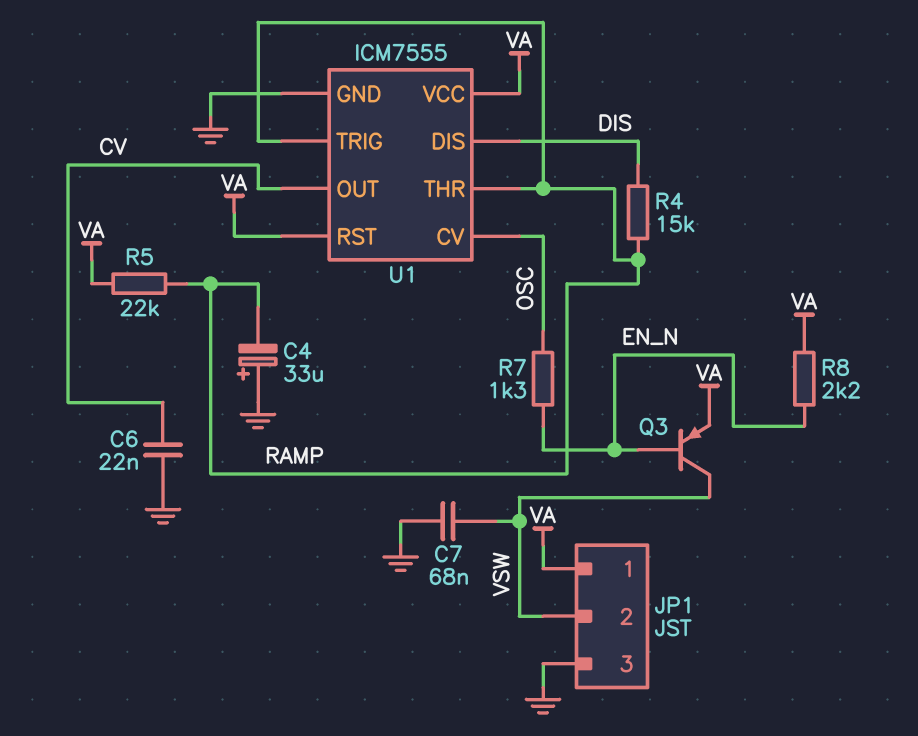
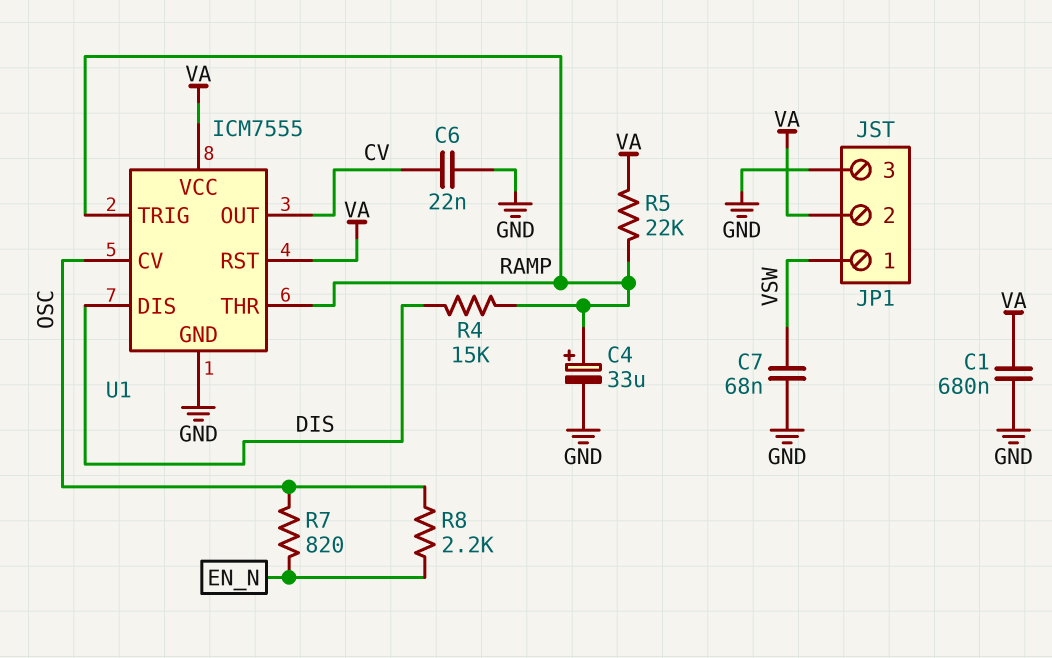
C1: none -> 680nF (GND, VA)
C4: 33uF (plus GND, minus RAMP) -> 33uF (plus RAMP, minus GND)
JP1 pin 1: VA -> VSW
JP1 pin 2: VSW -> VA
Q3: PNP (B EN_N, C VSW, E VA) -> none
R7: 1.3k (EN_N, OSC) -> 820 (EN_N, OSC)
R8: 2.2k (EN_N, VA) -> 2.2k (EN_N, OSC)

